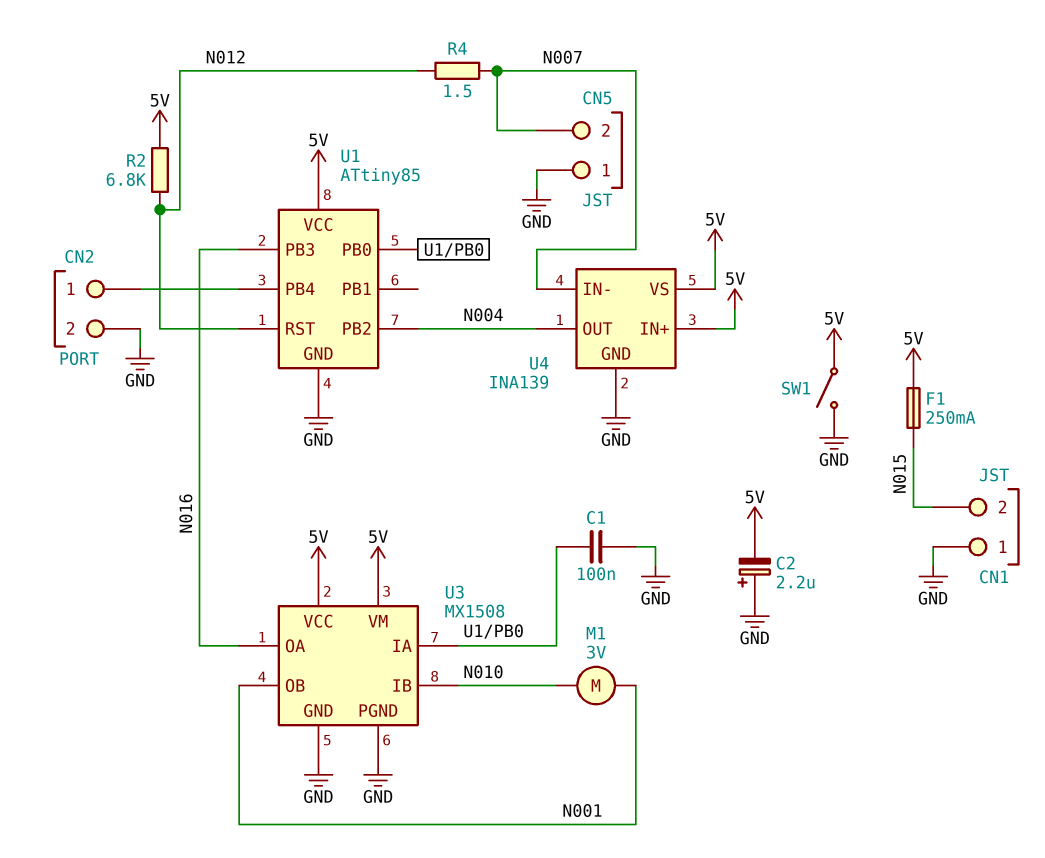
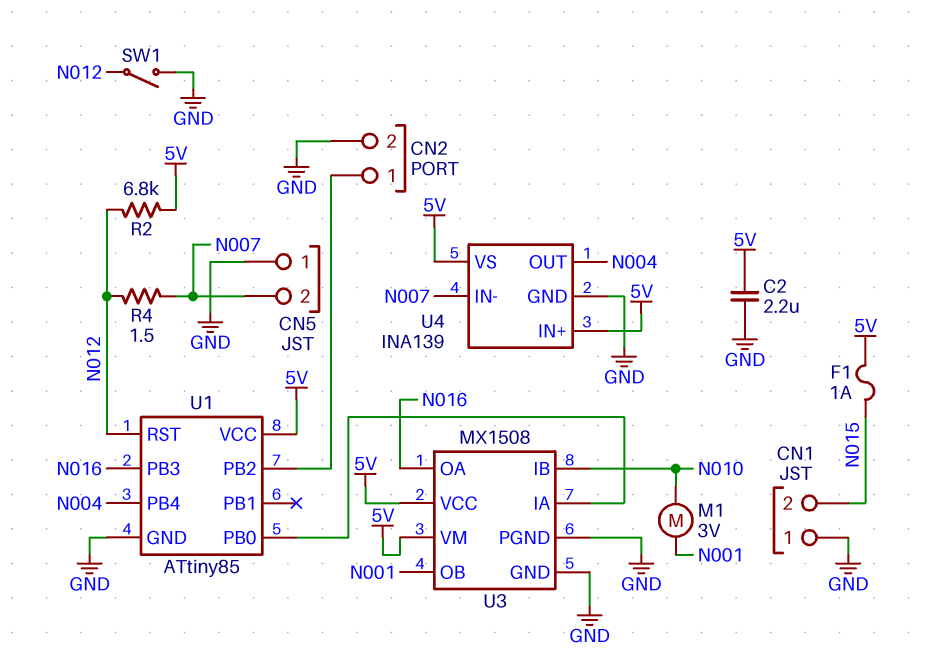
C1: 100nF (GND, U1/PB0) -> none
C2: 2.2uF (plus GND, minus 5V) -> 2.2uF (5V, GND)
F1: 250mA (5V, N015) -> 1A (5V, N015)
SW1: switch (5V, GND) -> switch (GND, N012)
U1 pin PB2: N004 -> CN2/1
U1 pin PB4: CN2/1 -> N004

